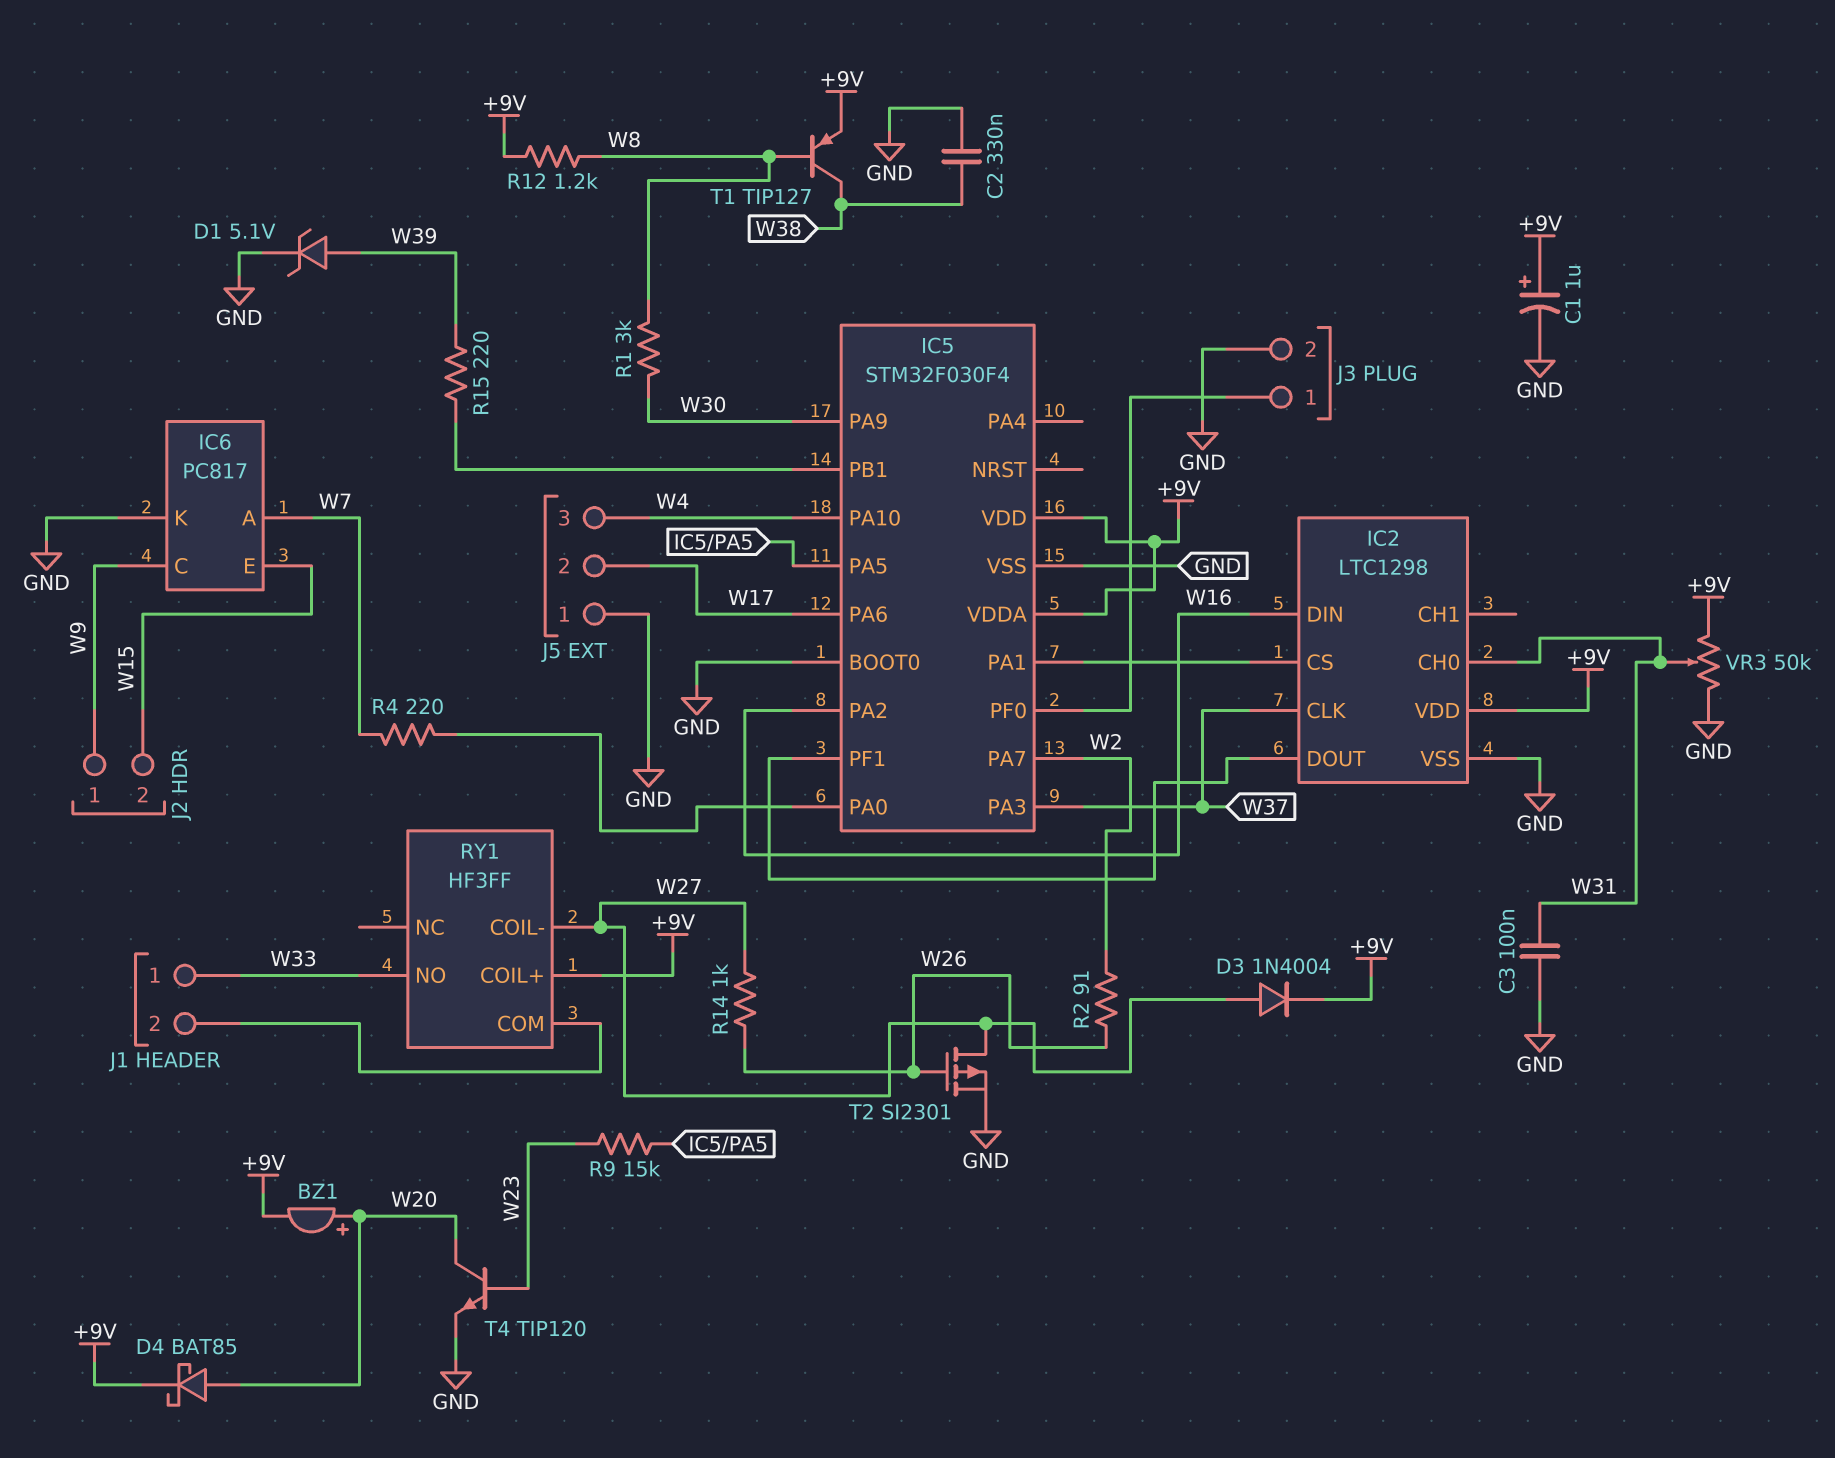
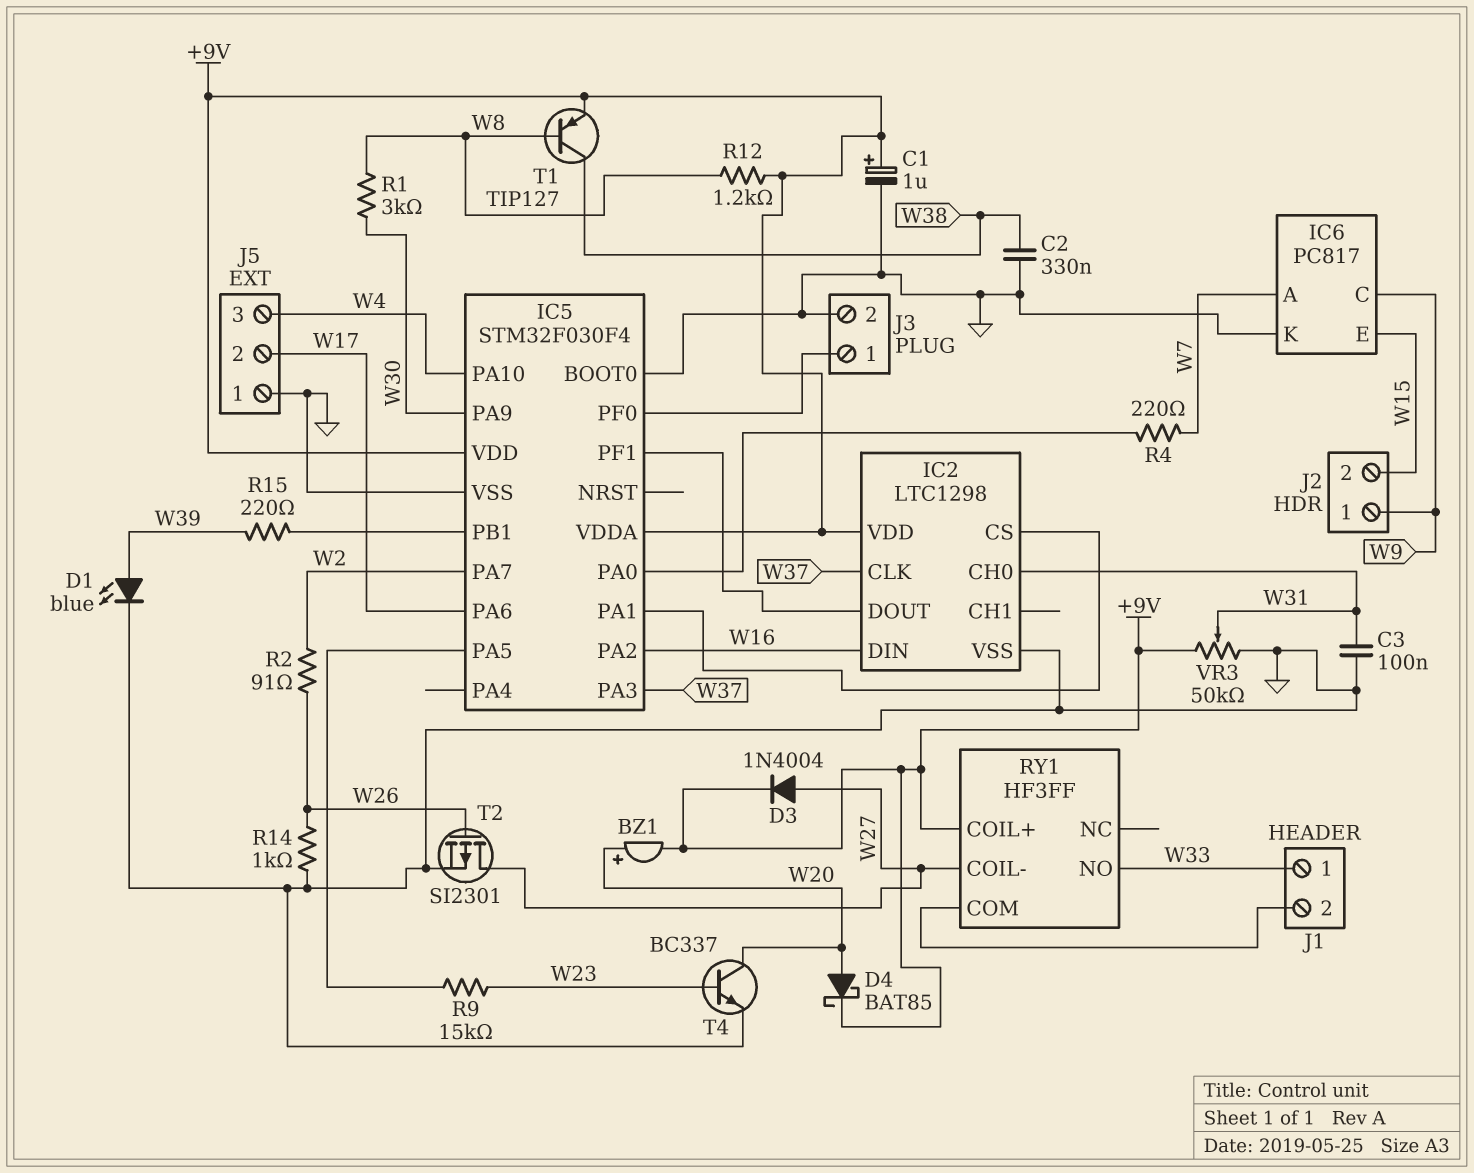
D1: zener 5.1V (A W39, K GND) -> LED blue (A W39, K GND)
R14: 1k (W26, W27) -> 1k (GND, W26)
T4: NPN TIP120 (B W23, C W20, E GND) -> NPN BC337 (B W23, C W20, E GND)

